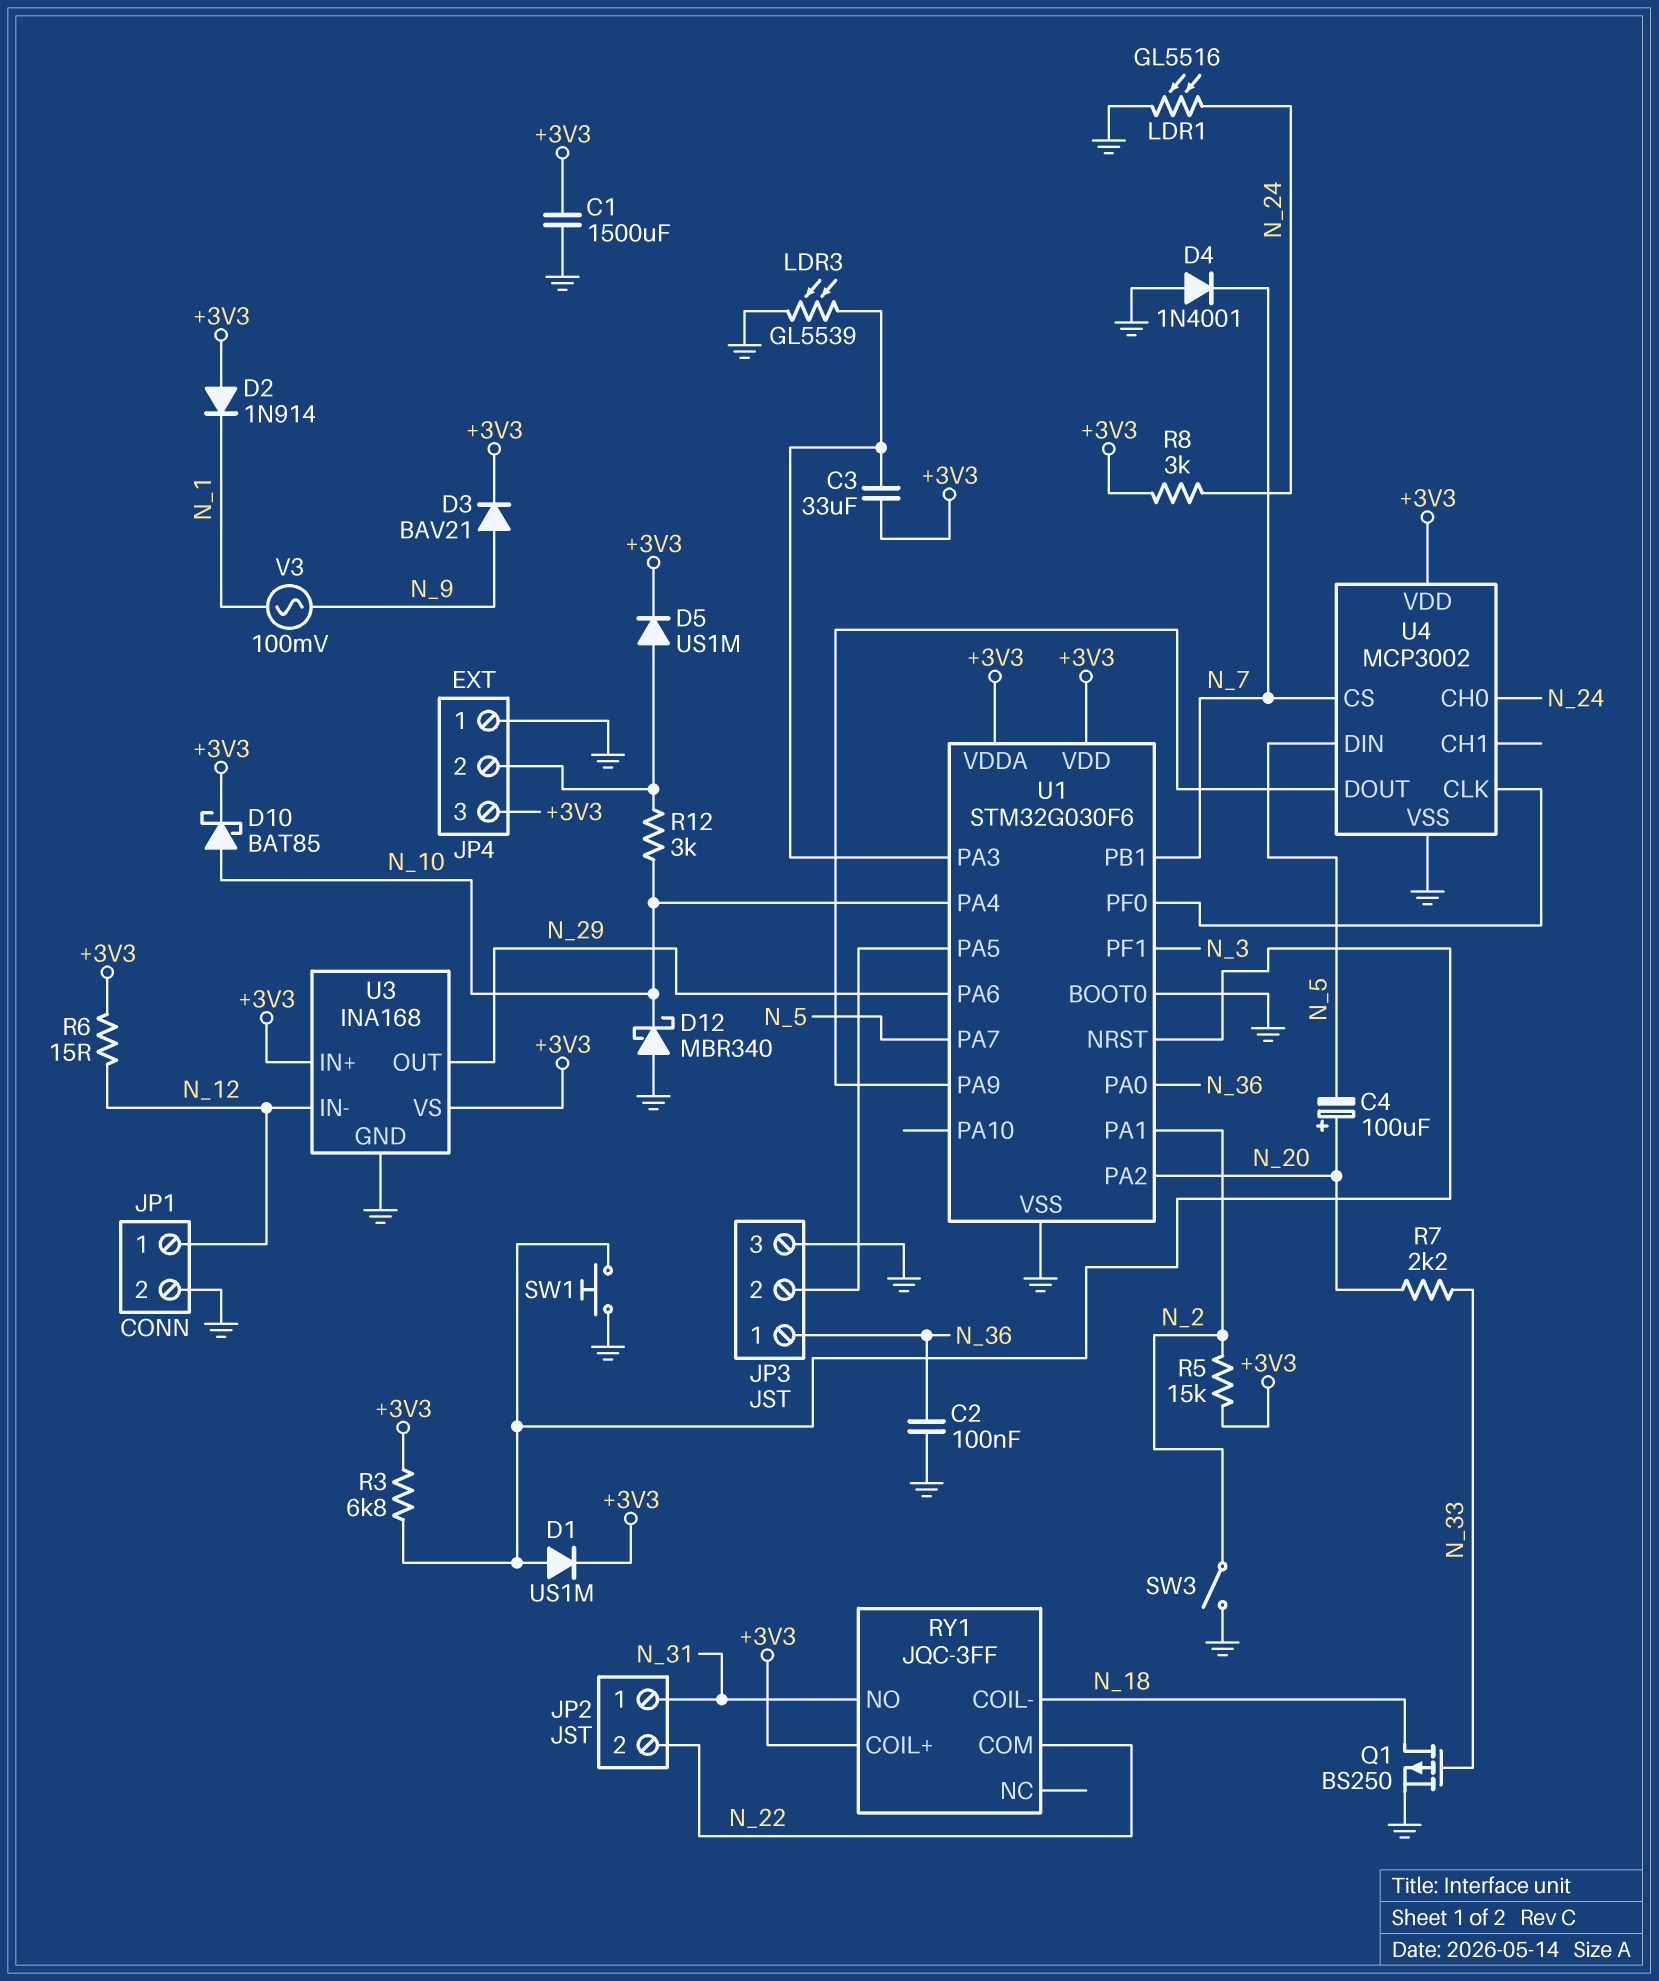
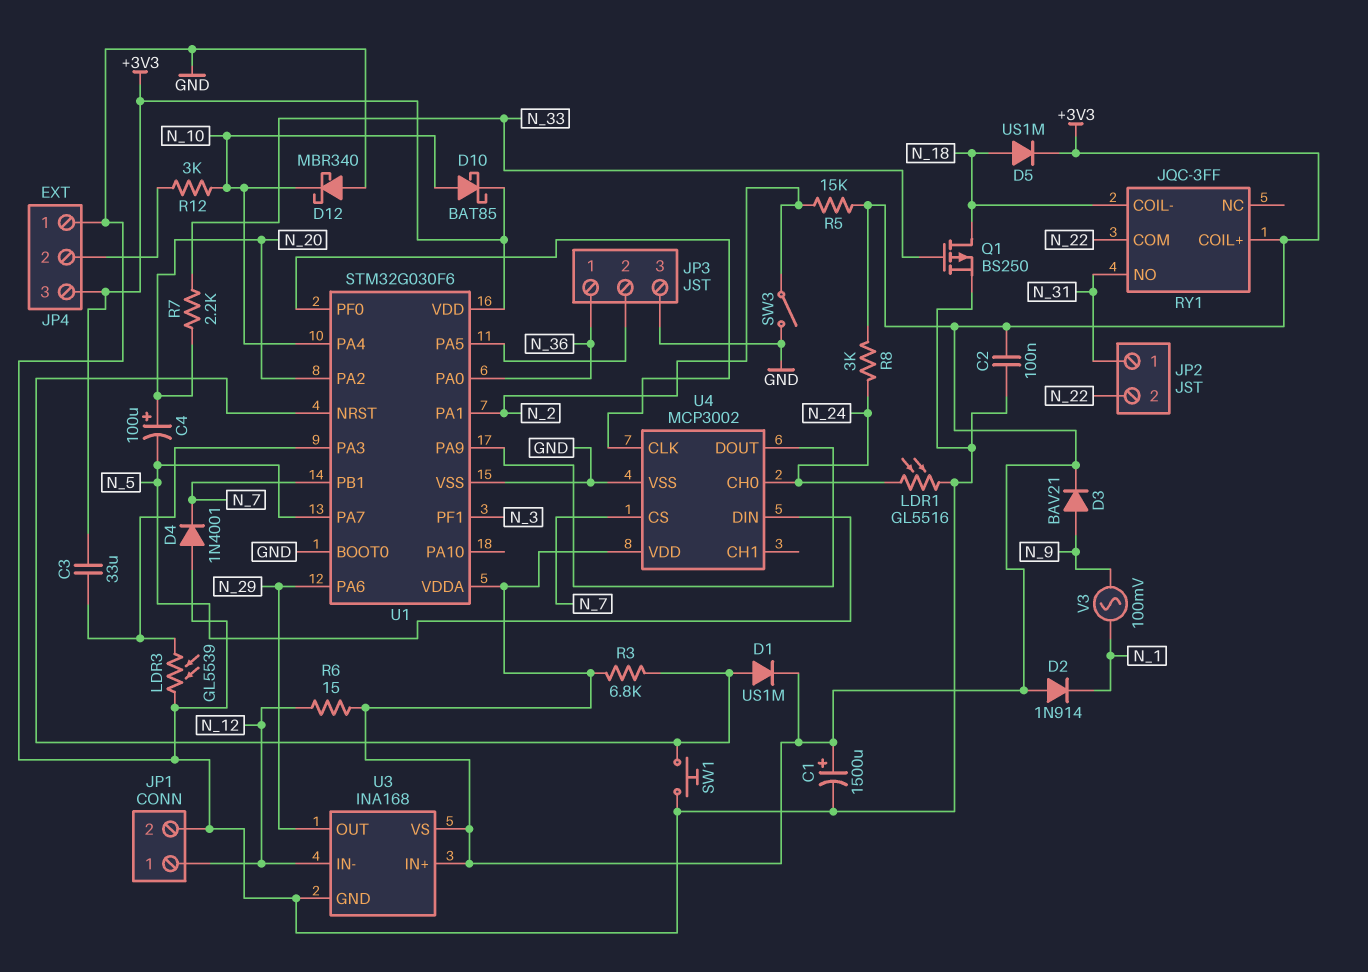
C1: 1500uF (+3V3, GND) -> 1500uF (plus +3V3, minus GND)
C2: 100nF (GND, N_36) -> 100nF (+3V3, GND)
D5: diode US1M (A JP4/2, K +3V3) -> diode US1M (A N_18, K +3V3)

